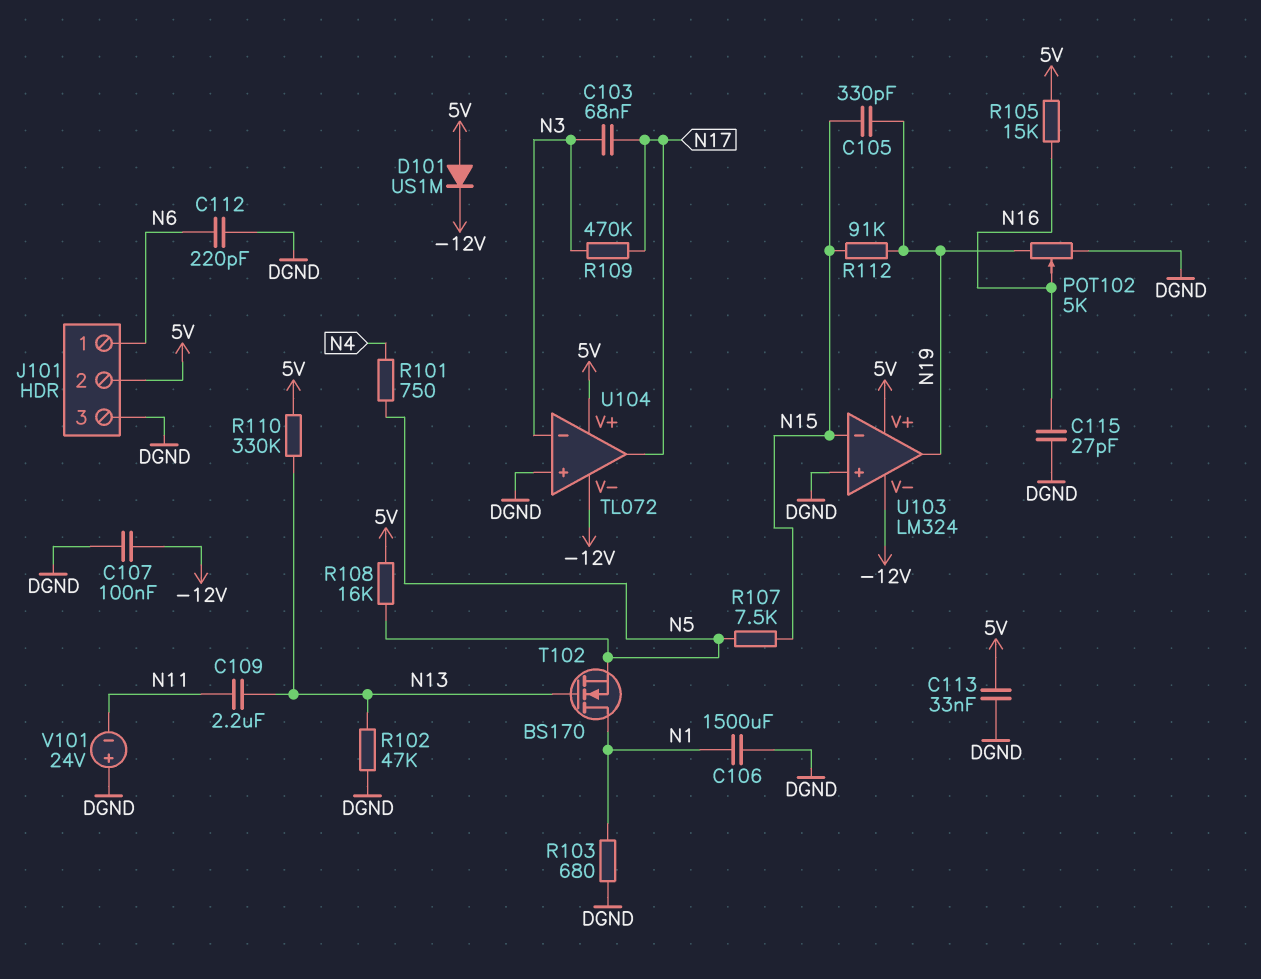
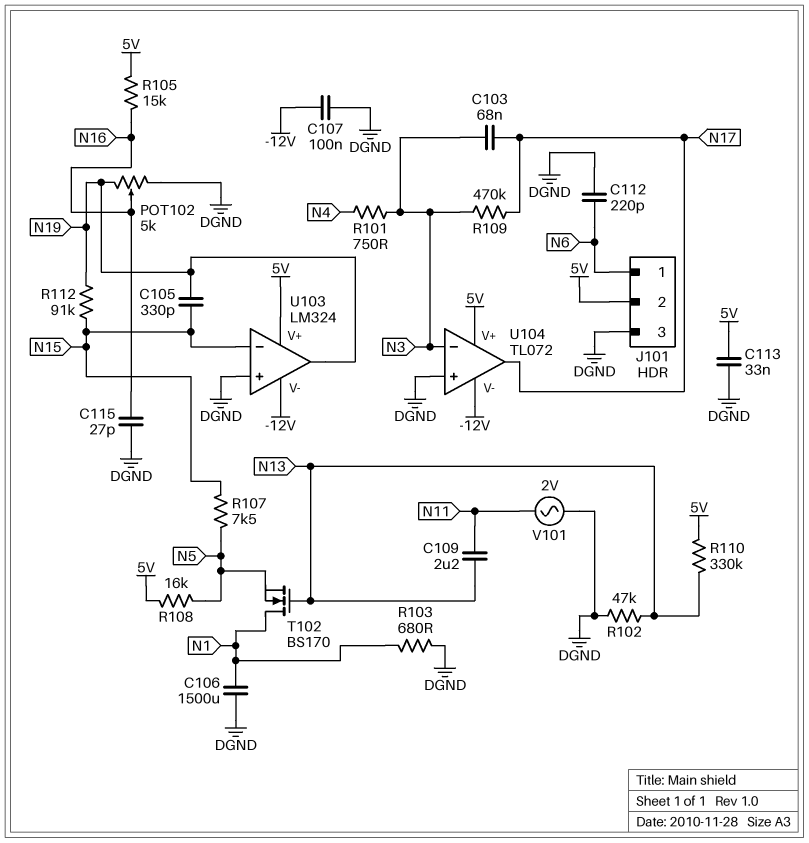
D101: diode US1M (A 5V, K -12V) -> none
R101: 750 (N4, N5) -> 750 (N3, N4)
V101: 24V (plus DGND, minus N11) -> AC 2V (DGND, N11)

